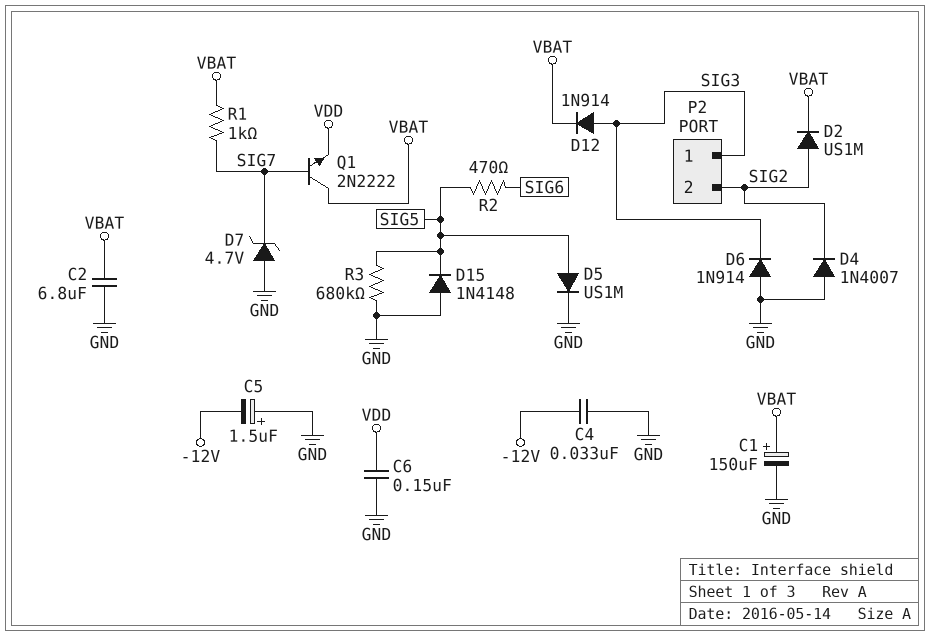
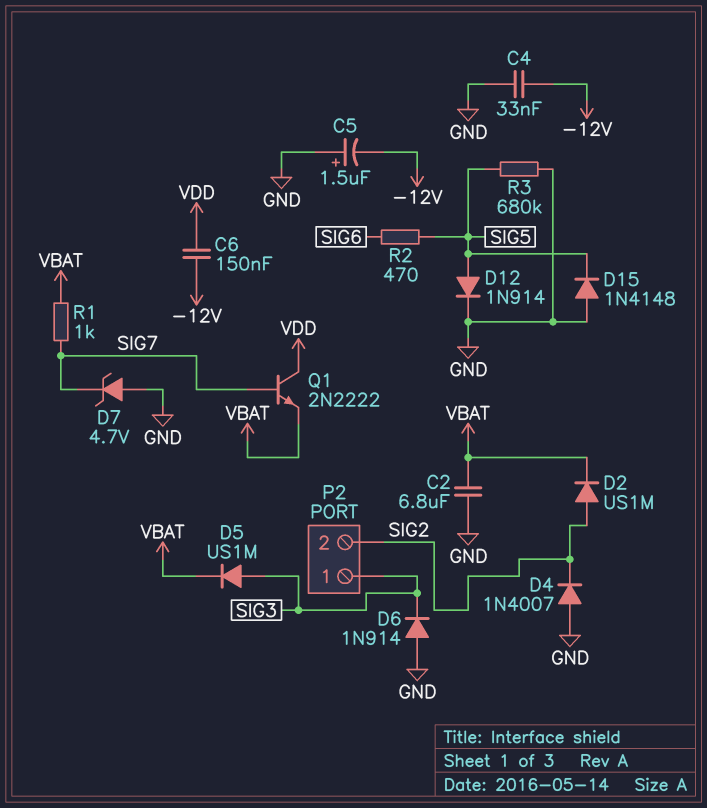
C1: 150uF (plus VBAT, minus GND) -> none
C6: 150nF (GND, VDD) -> 150nF (-12V, VDD)
D5: diode US1M (A SIG5, K GND) -> diode US1M (A SIG3, K VBAT)
D12: diode 1N914 (A SIG3, K VBAT) -> diode 1N914 (A SIG5, K GND)
Q1: NPN 2N2222 (B SIG7, C VBAT, E VDD) -> NPN 2N2222 (B SIG7, C VDD, E VBAT)

